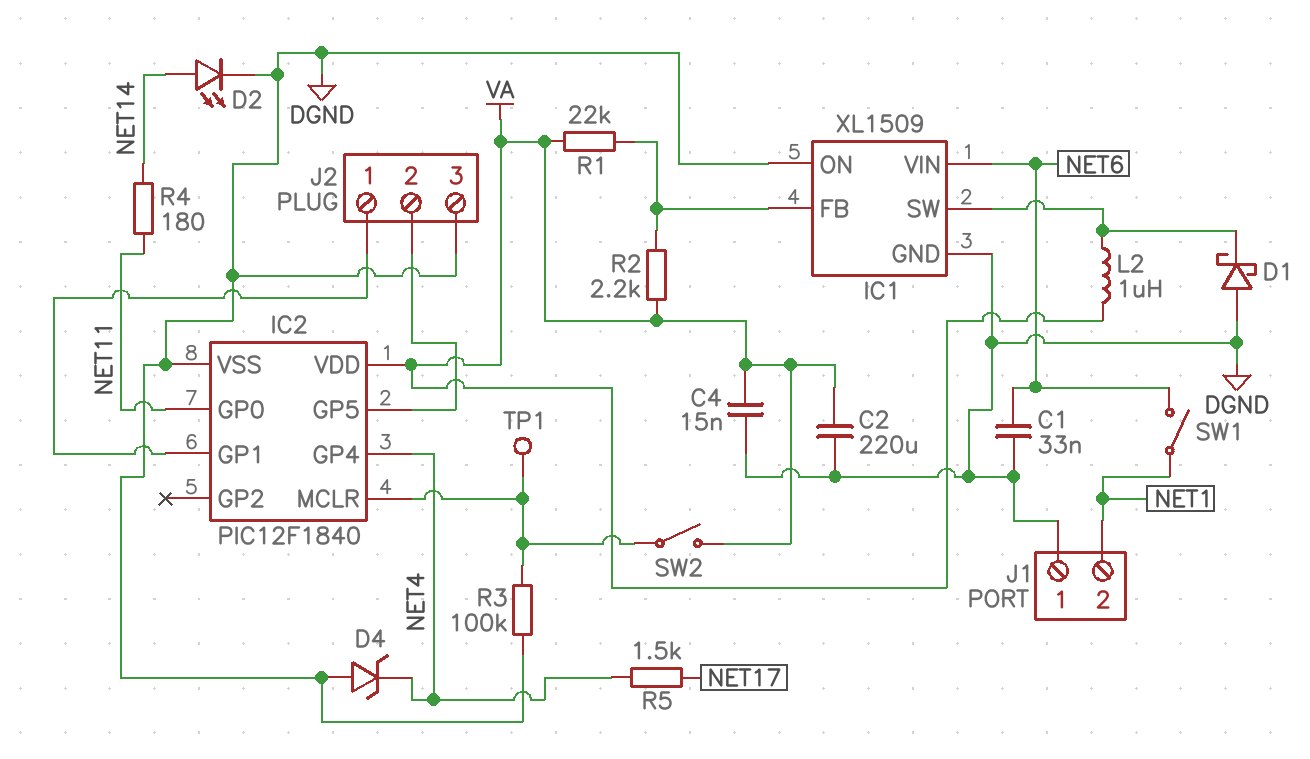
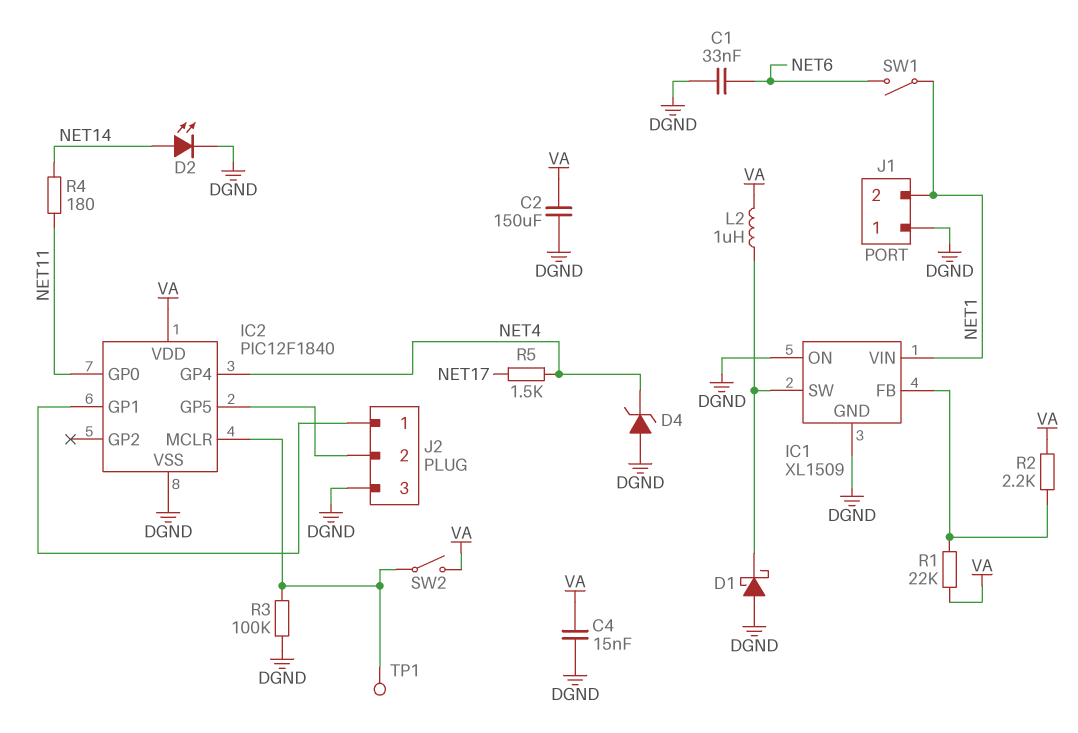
C2: 220uF (DGND, VA) -> 150uF (DGND, VA)
IC1 pin VIN: NET6 -> NET1

